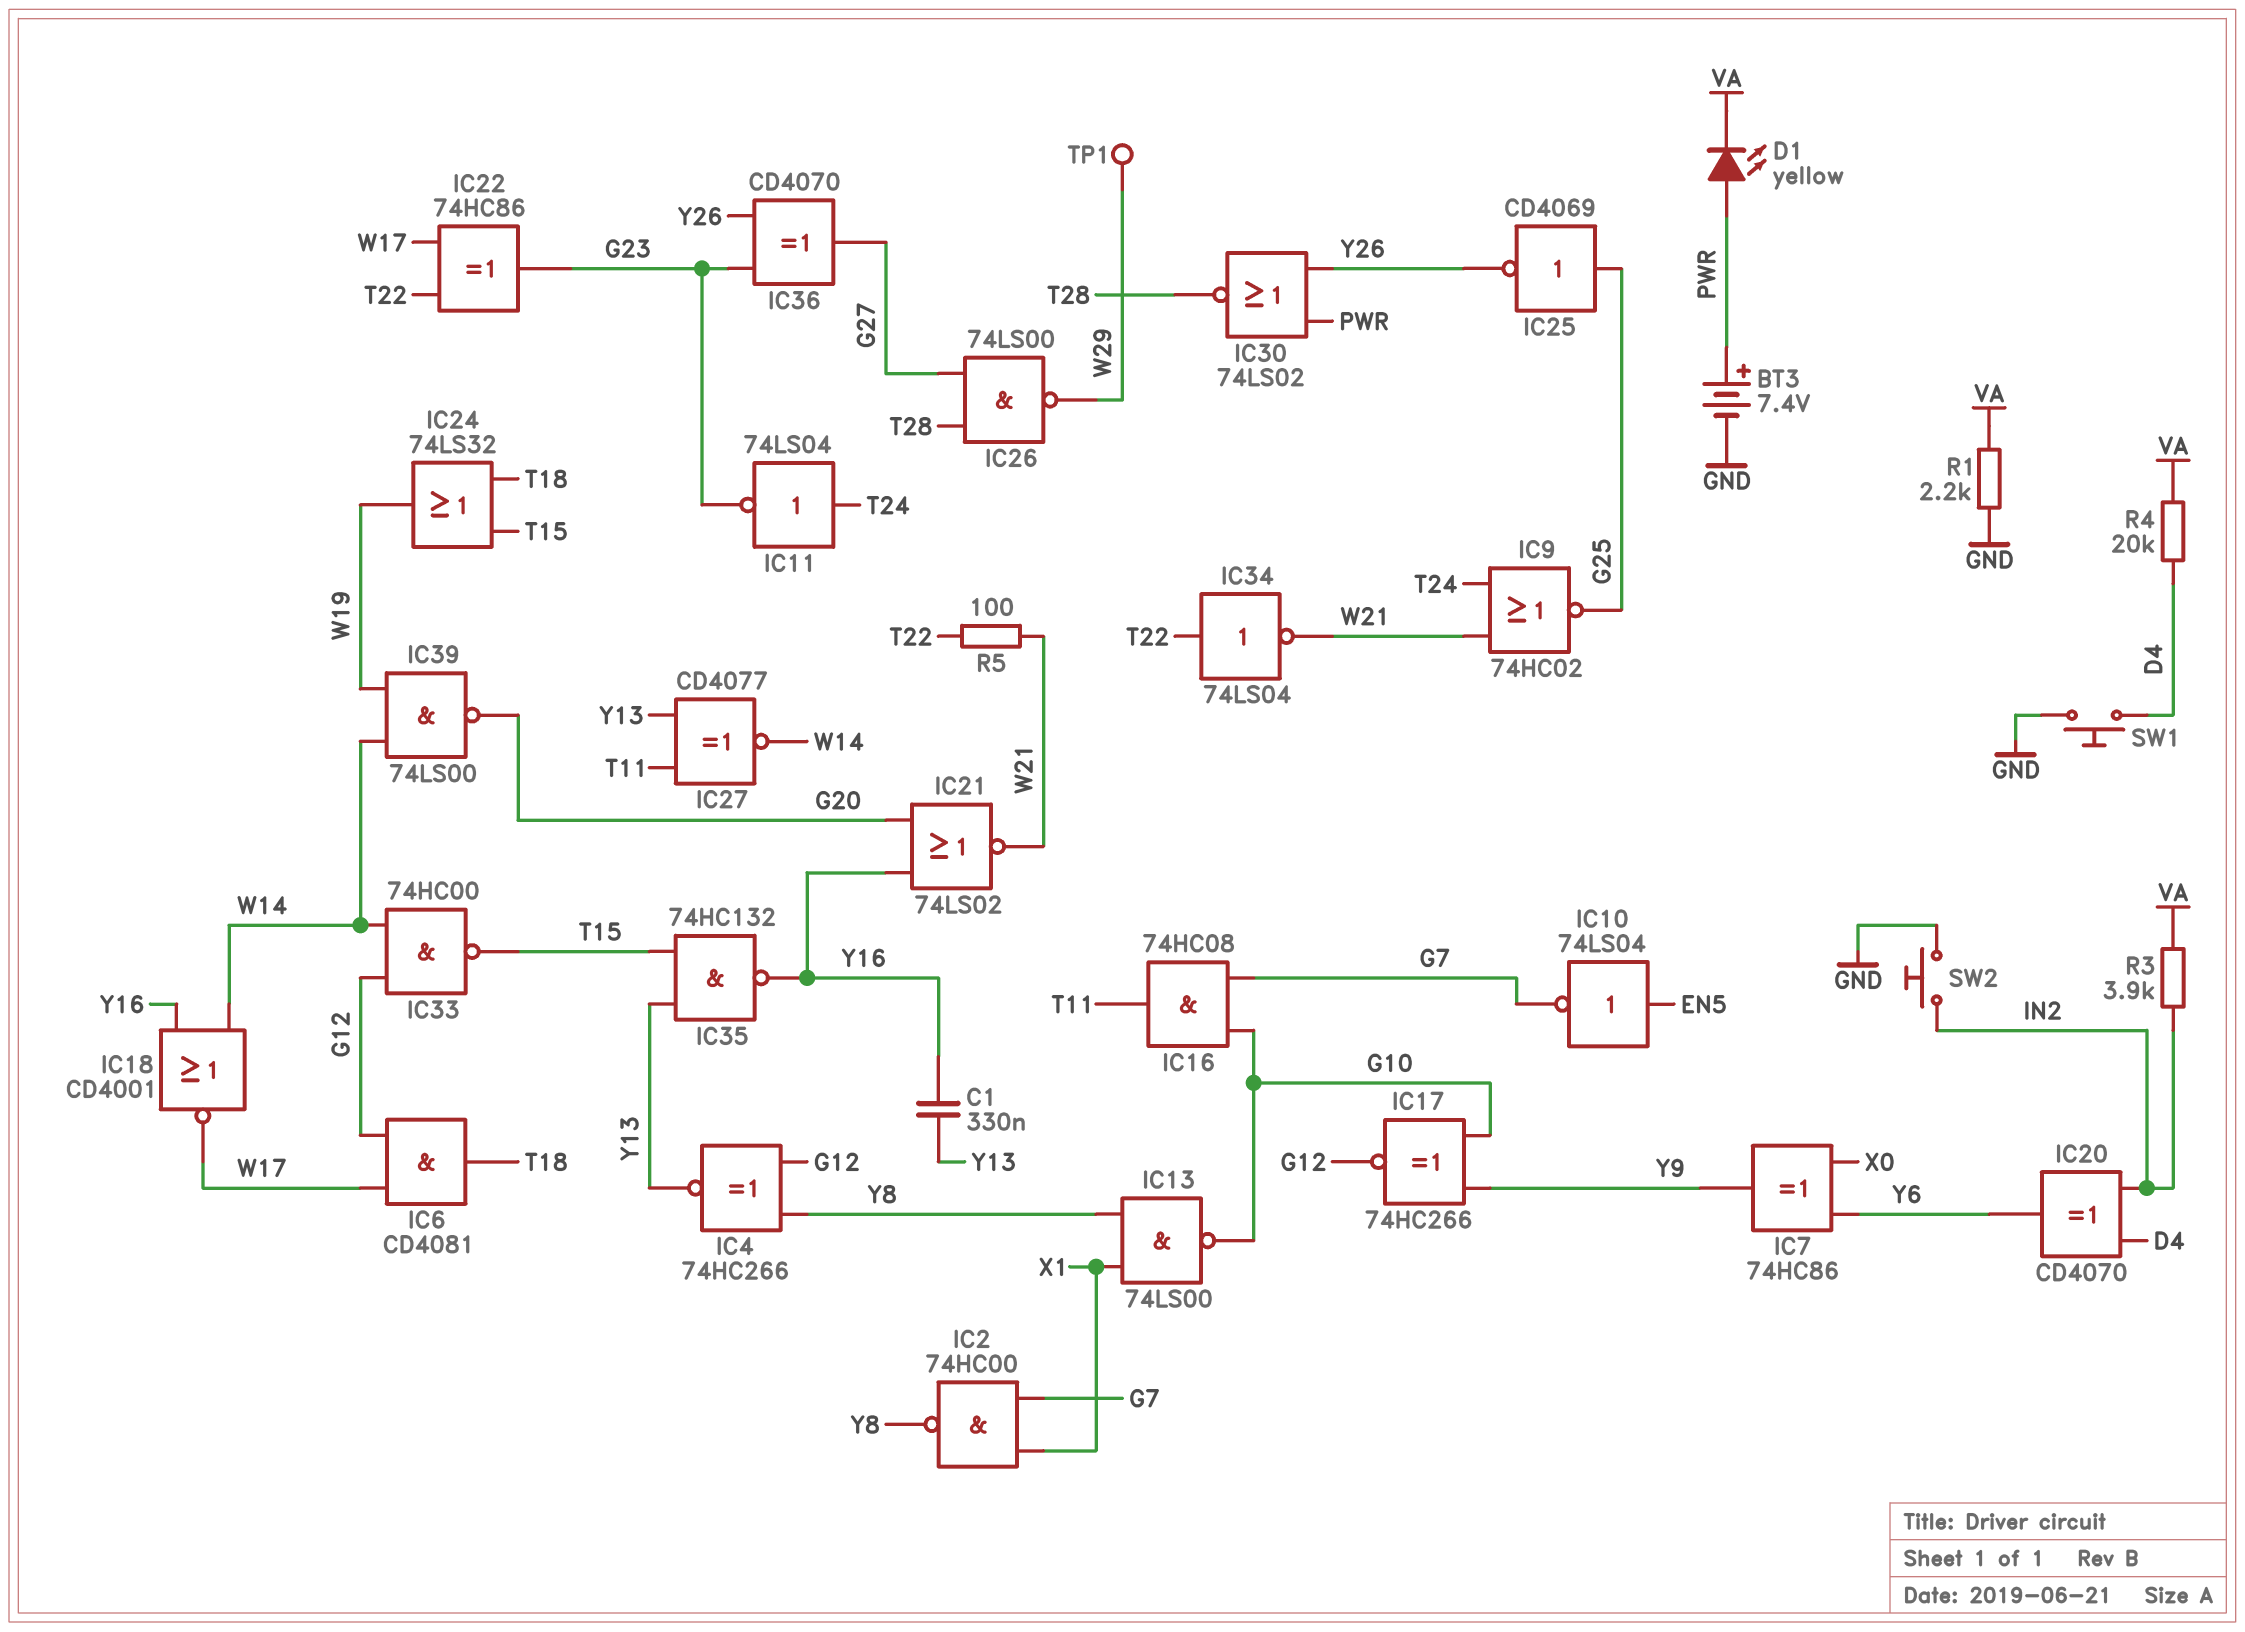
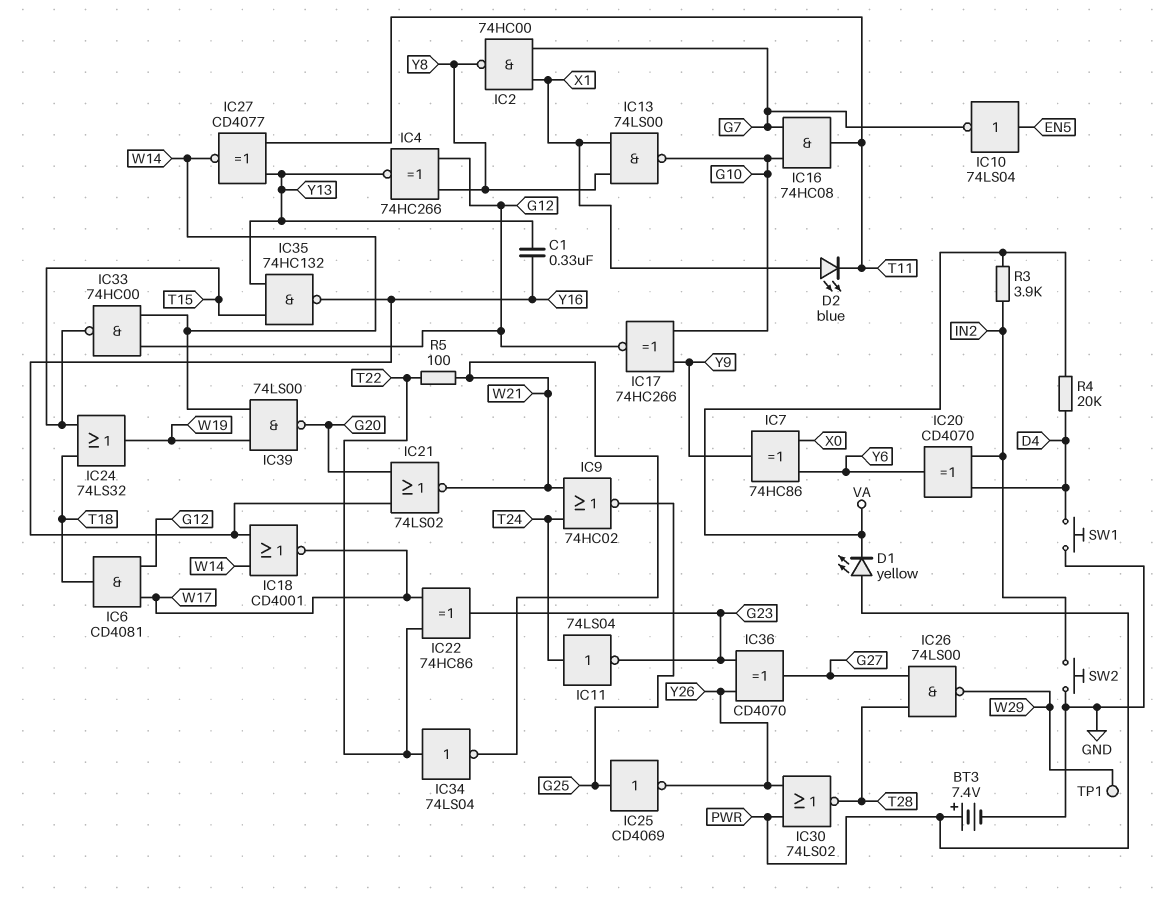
D2: none -> LED blue (A X1, K T11)
R1: 2.2k (GND, VA) -> none

